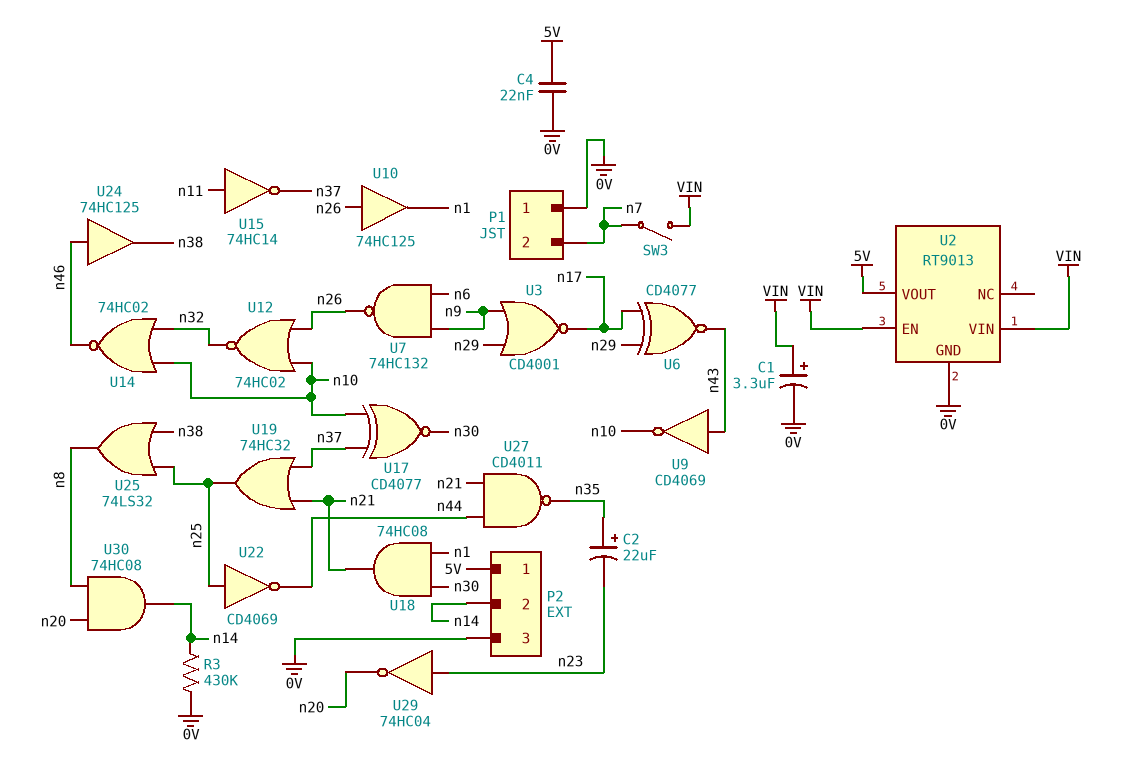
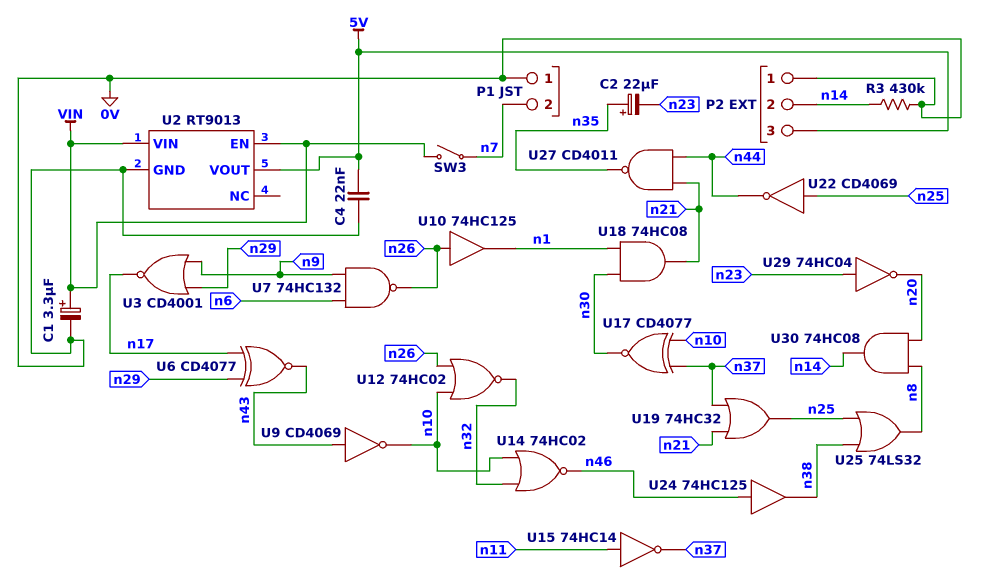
P2 pin 1: 5V -> 0V
P2 pin 3: 0V -> 5V

